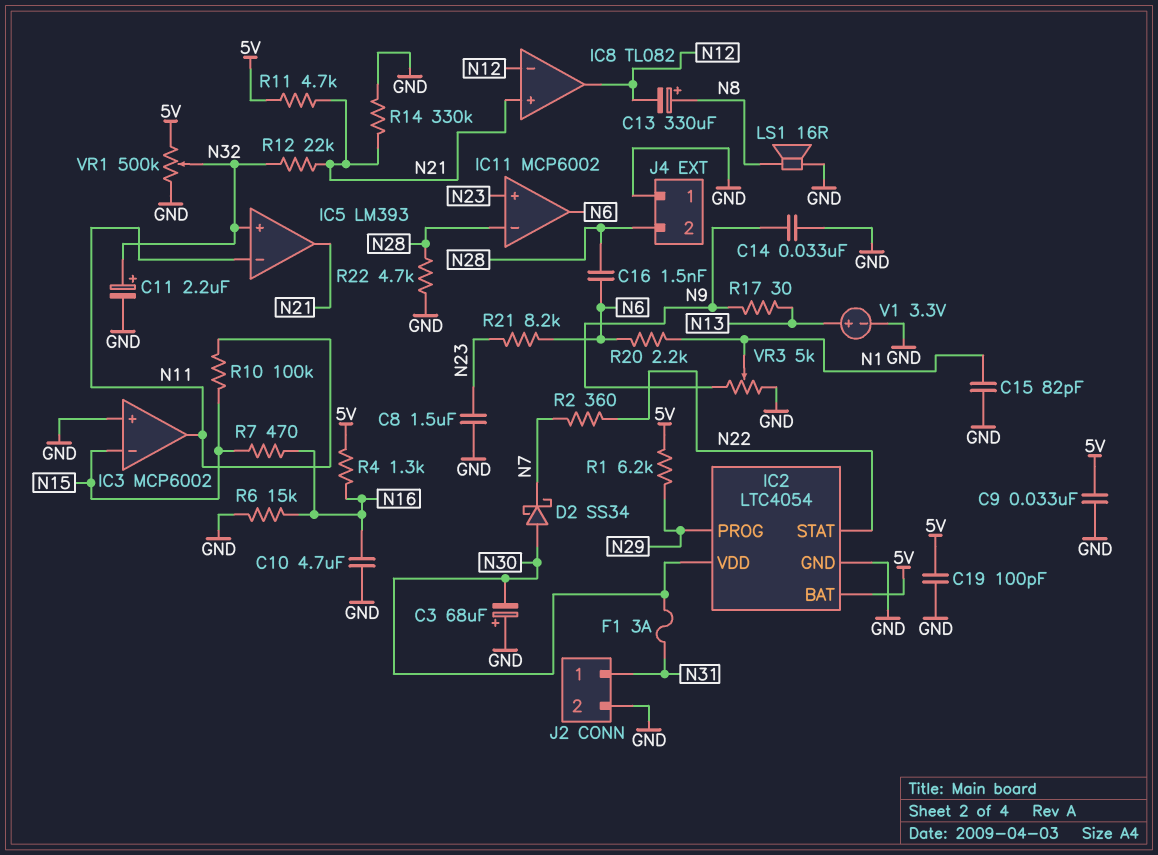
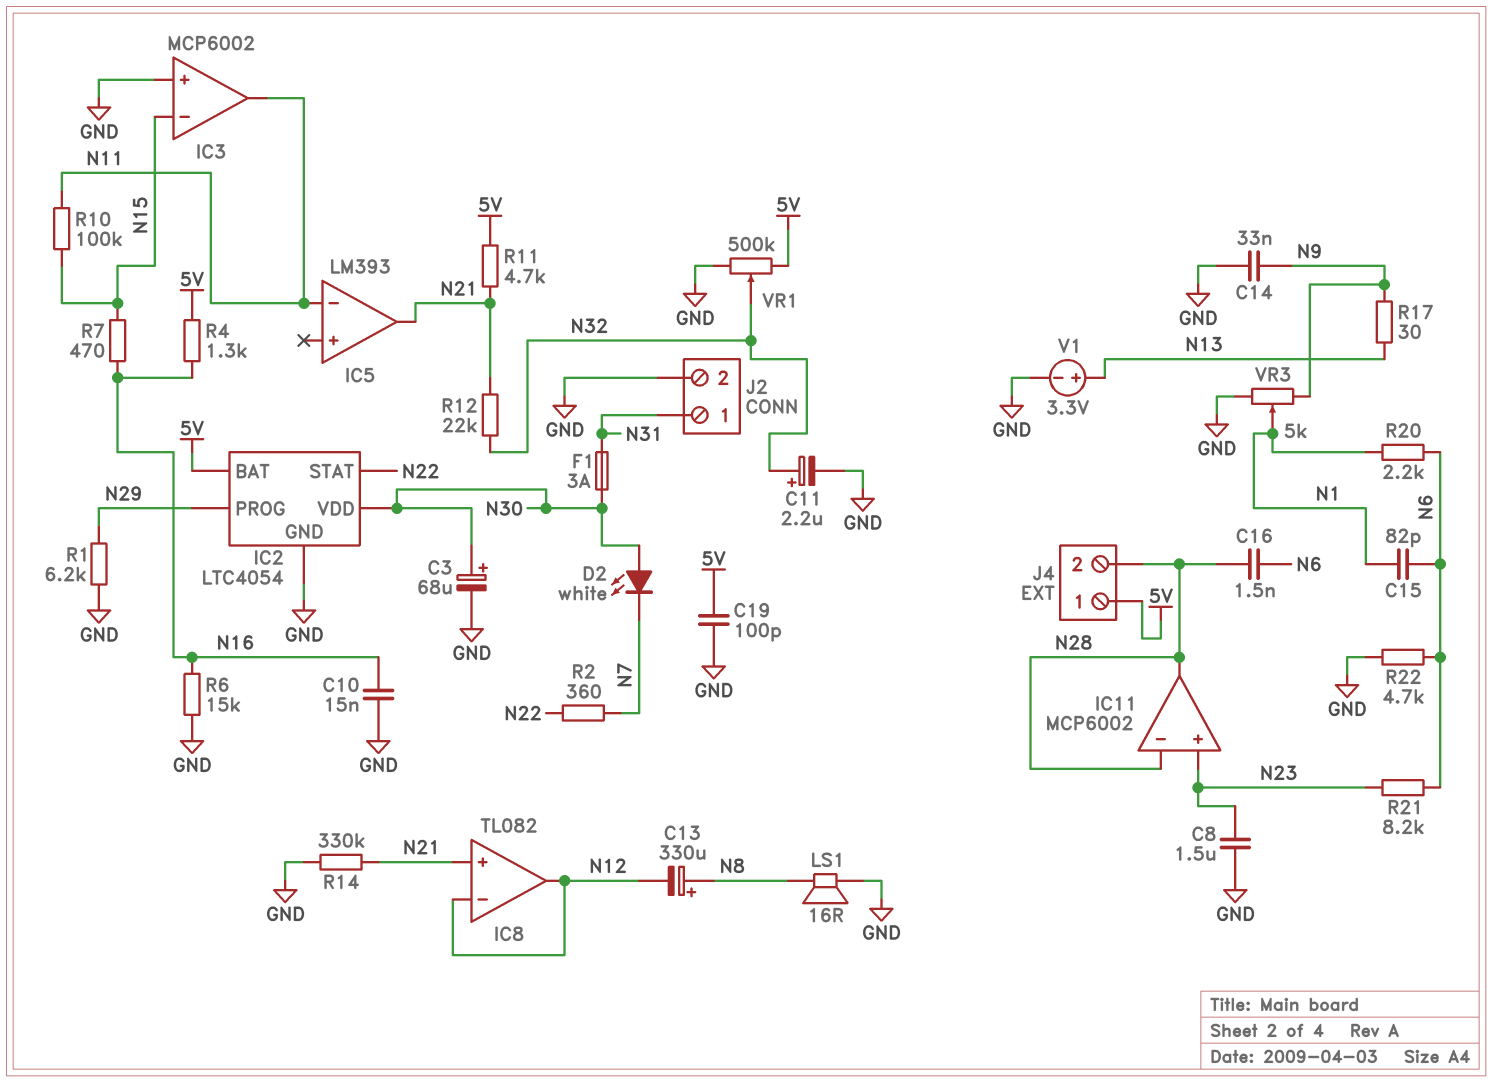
C3: 68uF (plus GND, minus N30) -> 68uF (plus N30, minus GND)
C9: 33nF (5V, GND) -> none
C10: 4.7uF (GND, N16) -> 15nF (GND, N16)
C15: 82pF (GND, N1) -> 82pF (N1, N6)
D2: schottky SS34 (A N30, K N7) -> LED white (A N30, K N7)
IC5 pin in+: N32 -> none
IC11 pin out: N6 -> N28
J4 pin 1: GND -> 5V
R1: 6.2k (5V, N29) -> 6.2k (GND, N29)
R22: 4.7k (GND, N28) -> 4.7k (GND, N6)

